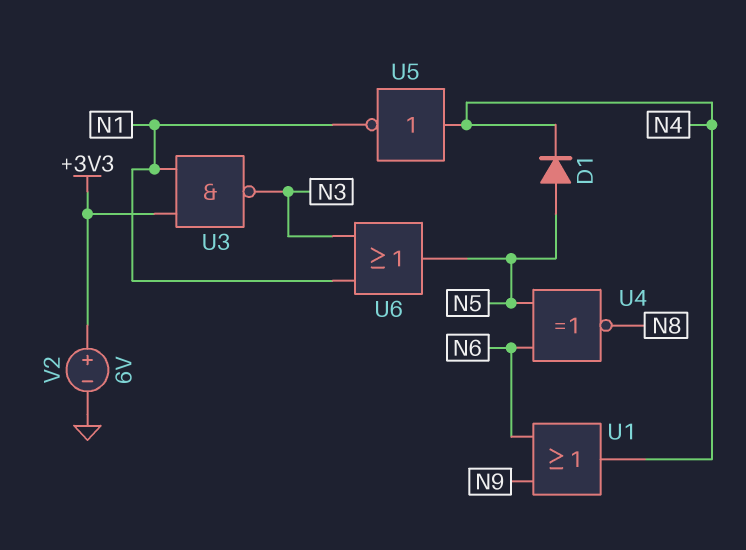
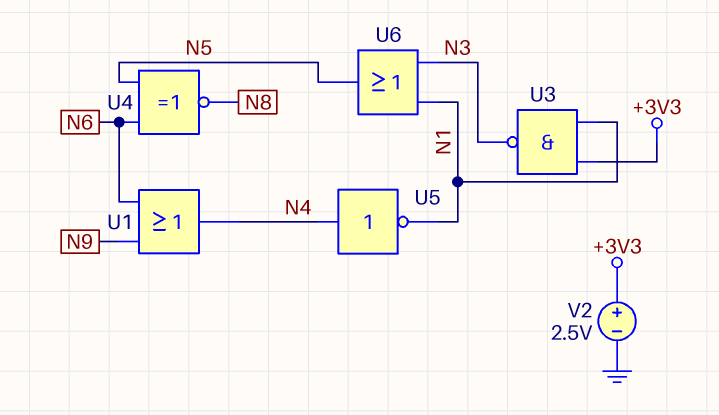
D1: diode (A N5, K N4) -> none
V2: 6V (plus +3V3, minus GND) -> 2.5V (plus +3V3, minus GND)

